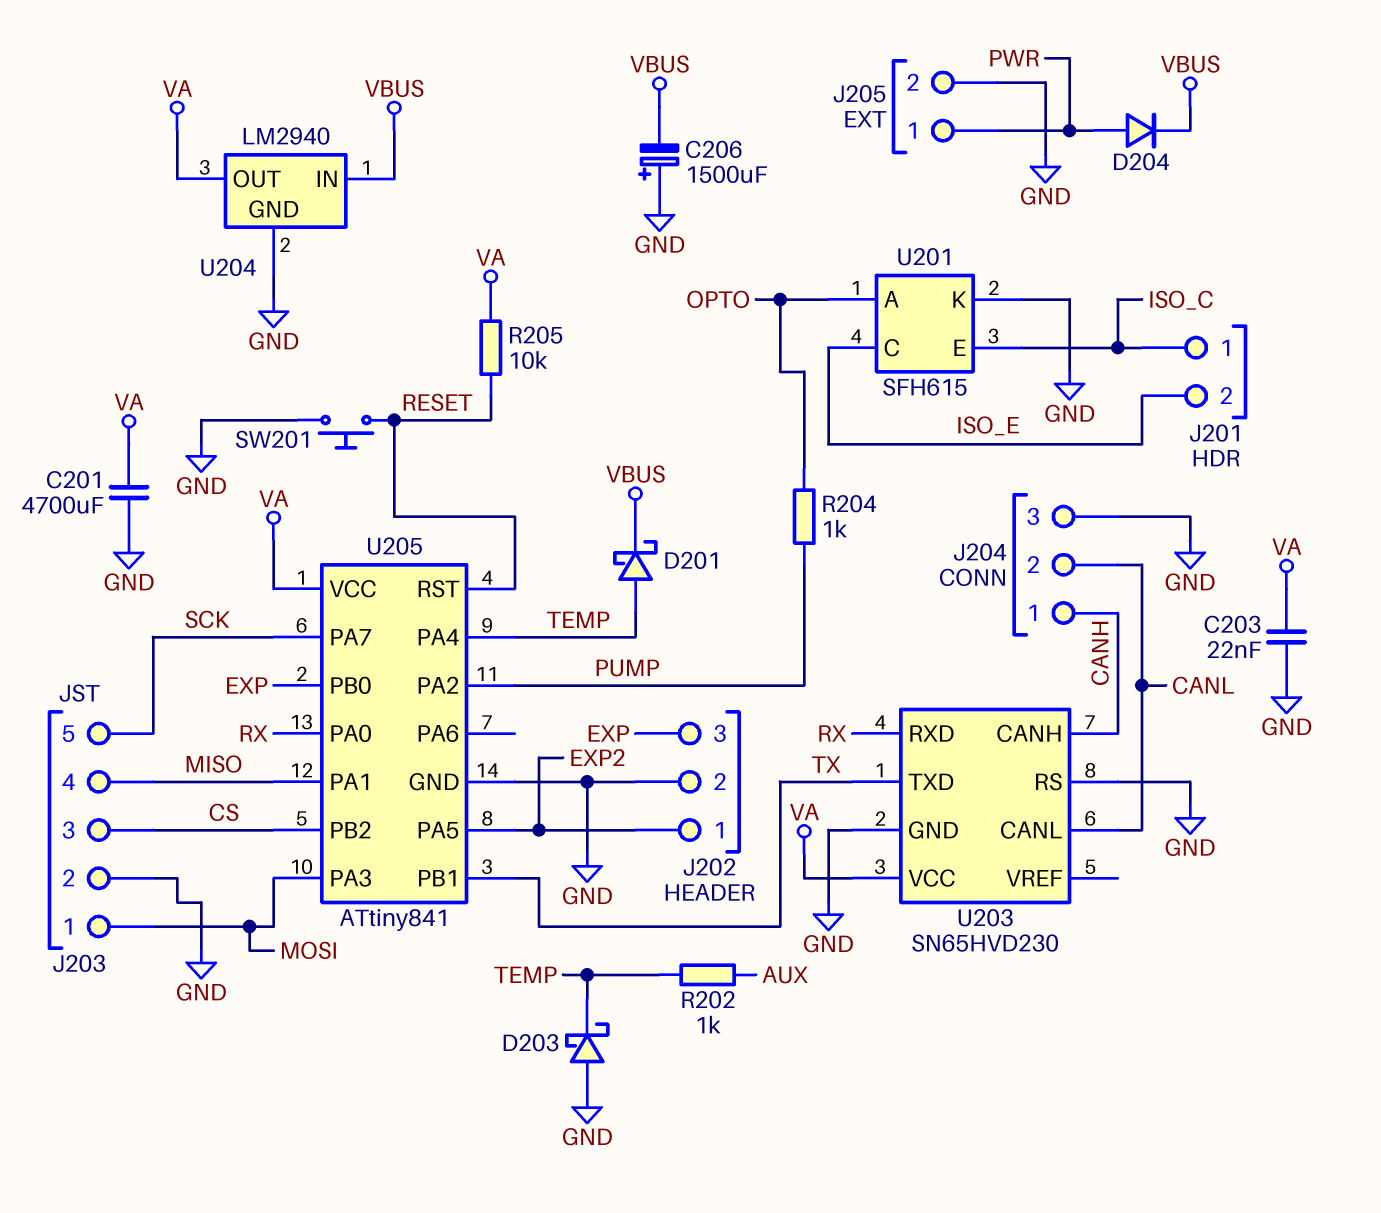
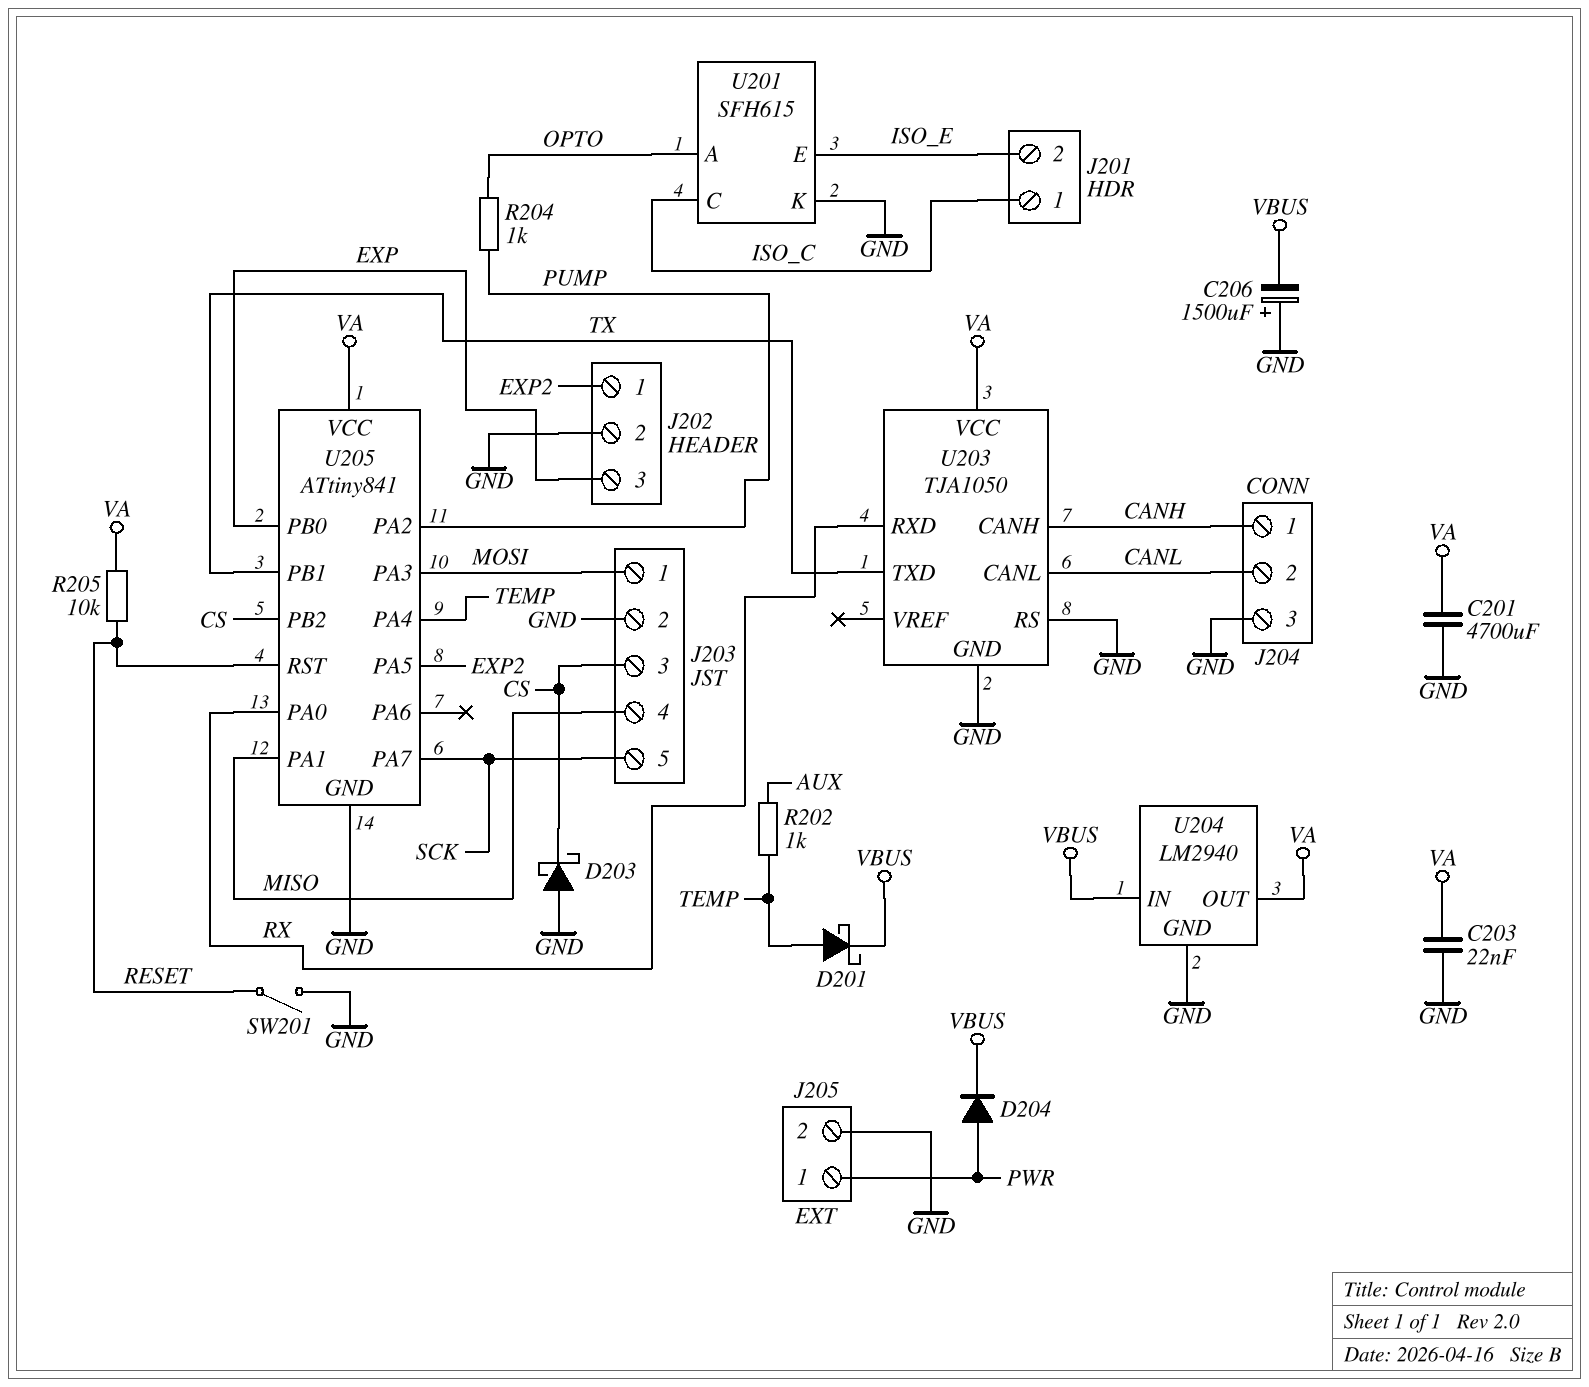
D203: schottky (A GND, K TEMP) -> schottky (A GND, K CS)
SW201: button (GND, RESET) -> switch (GND, RESET)
U201 pin C: ISO_E -> ISO_C
U201 pin E: ISO_C -> ISO_E
U203: SN65HVD230 -> TJA1050

